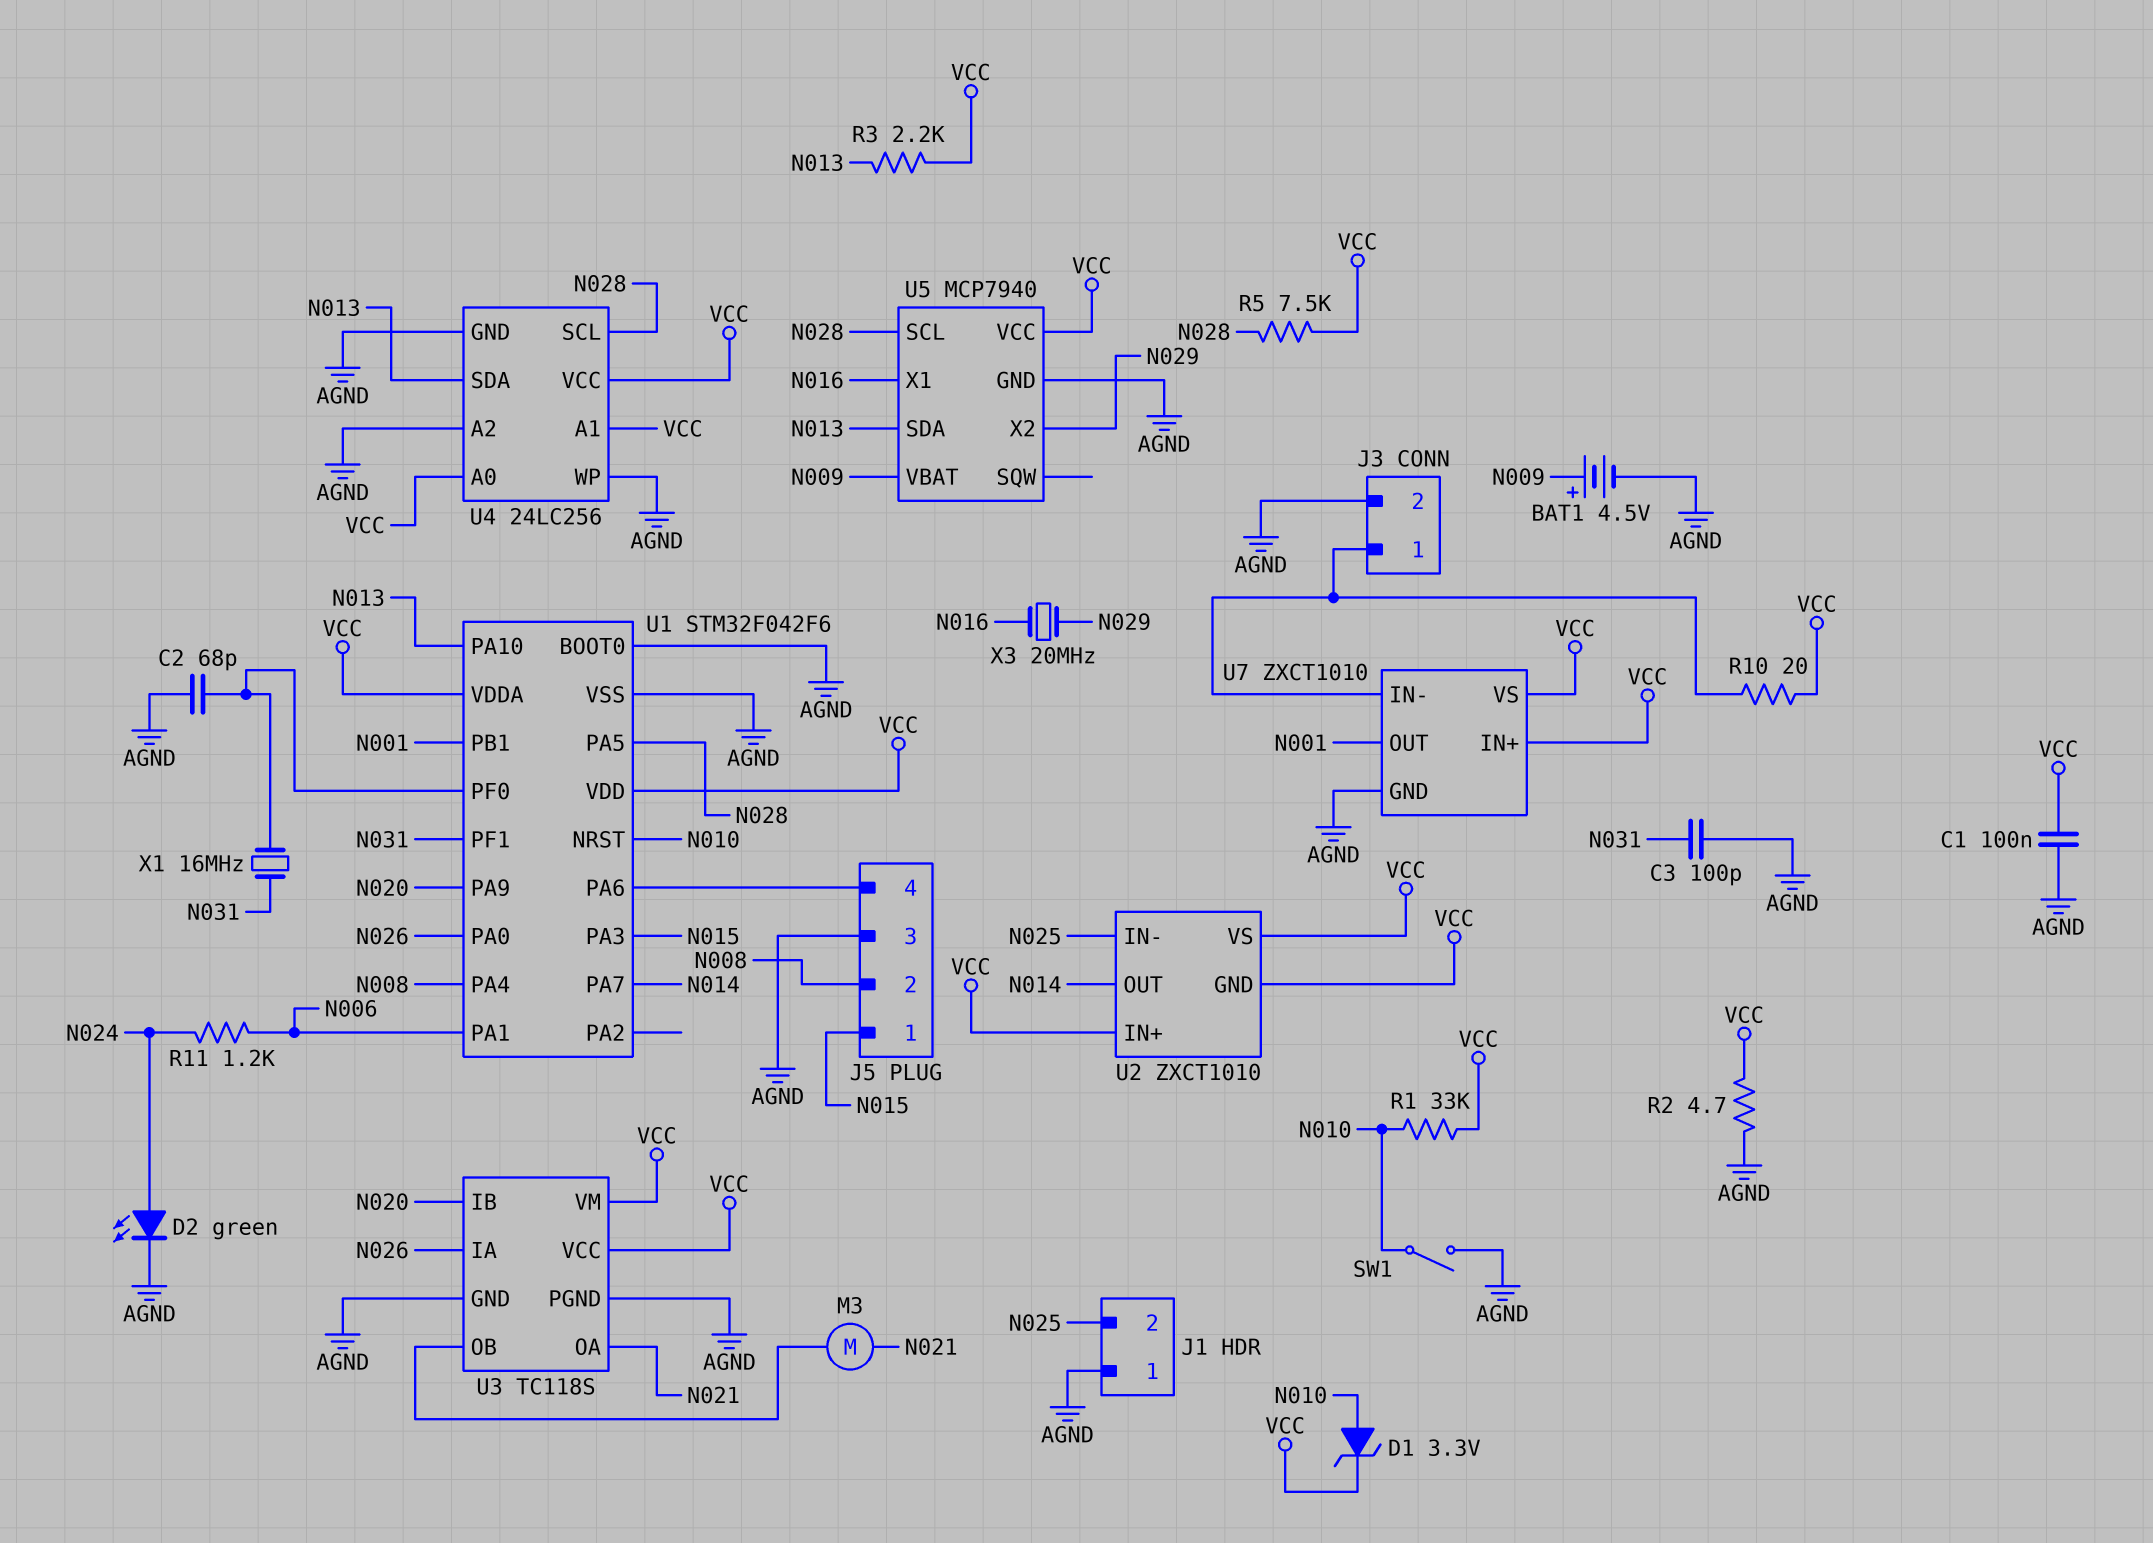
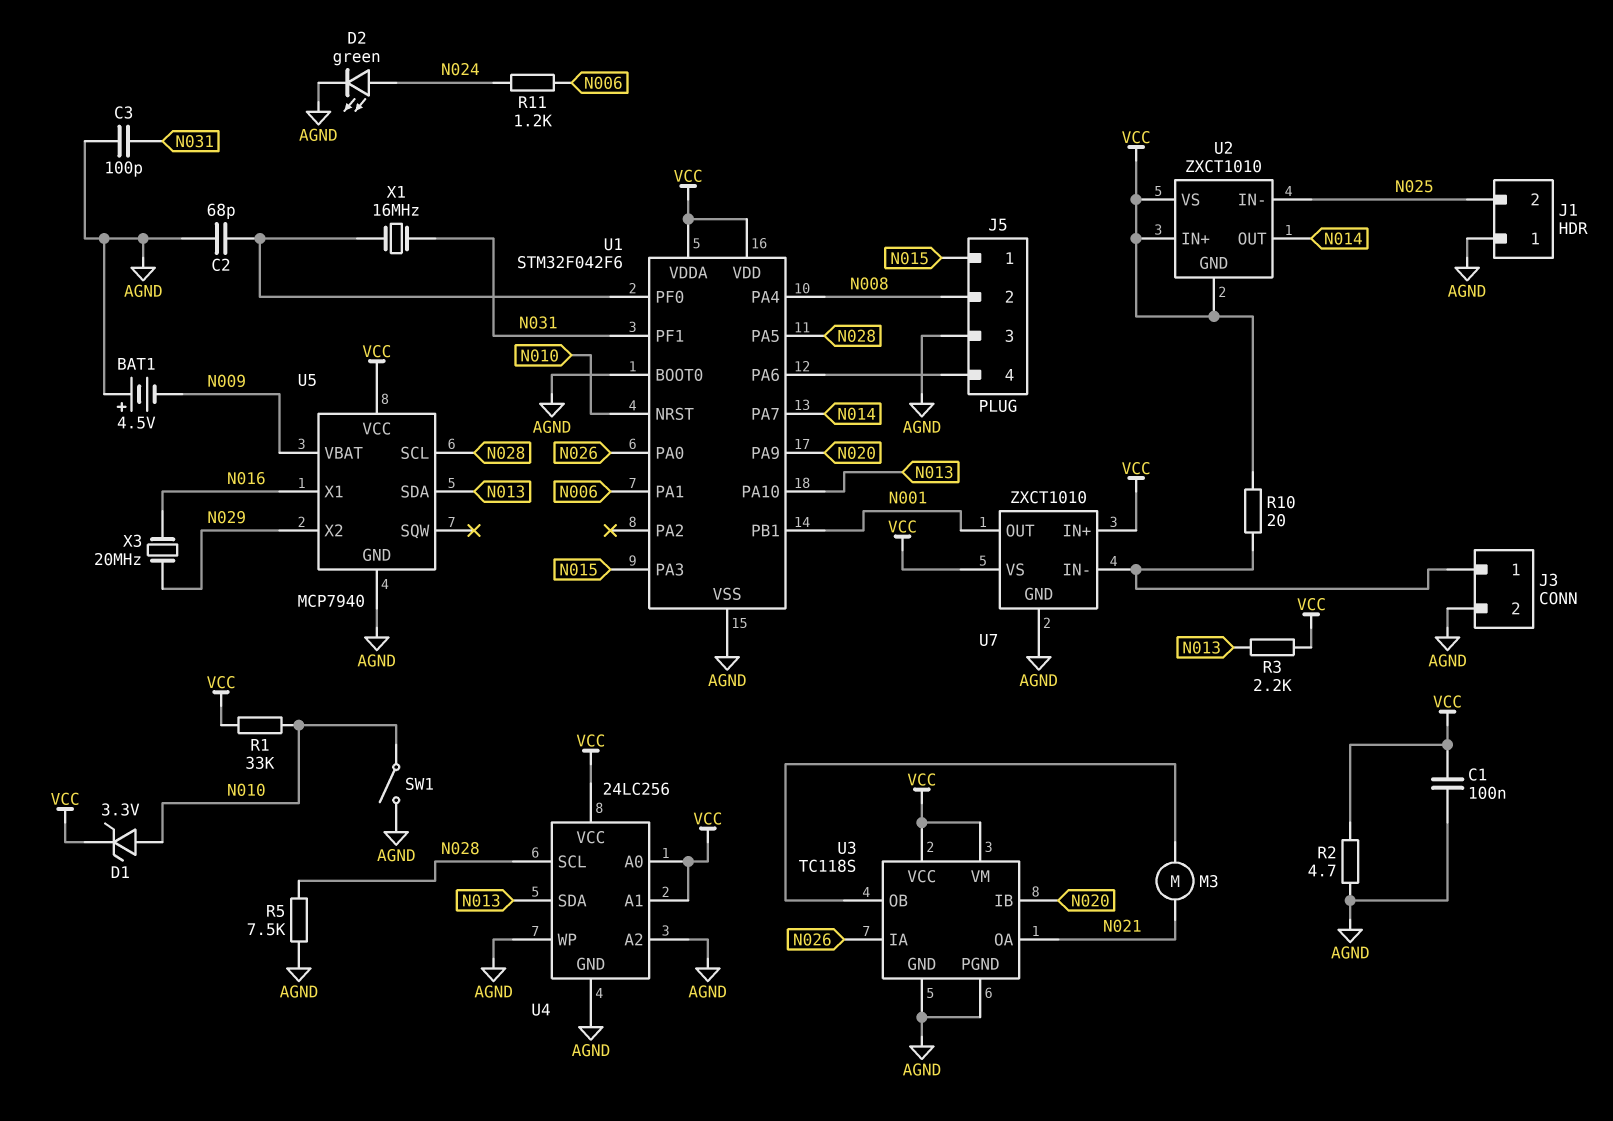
BAT1: 4.5V (plus N009, minus AGND) -> 4.5V (plus AGND, minus N009)
R5: 7.5k (N028, VCC) -> 7.5k (AGND, N028)

